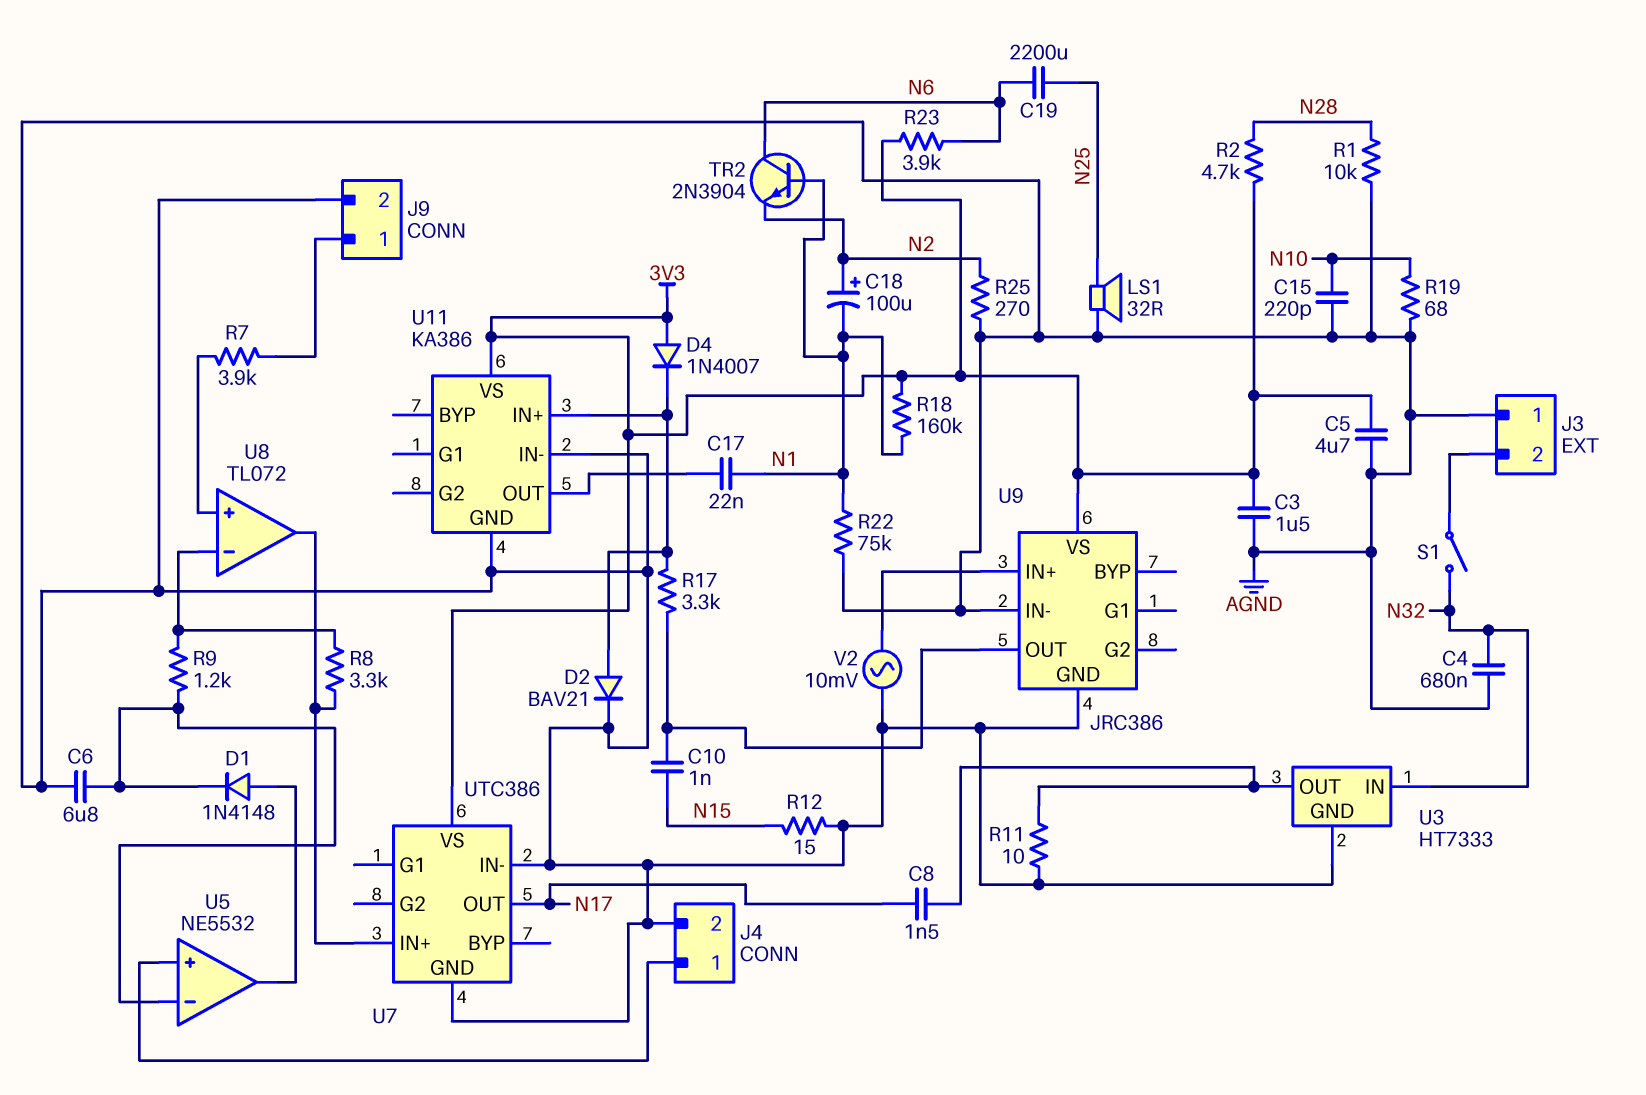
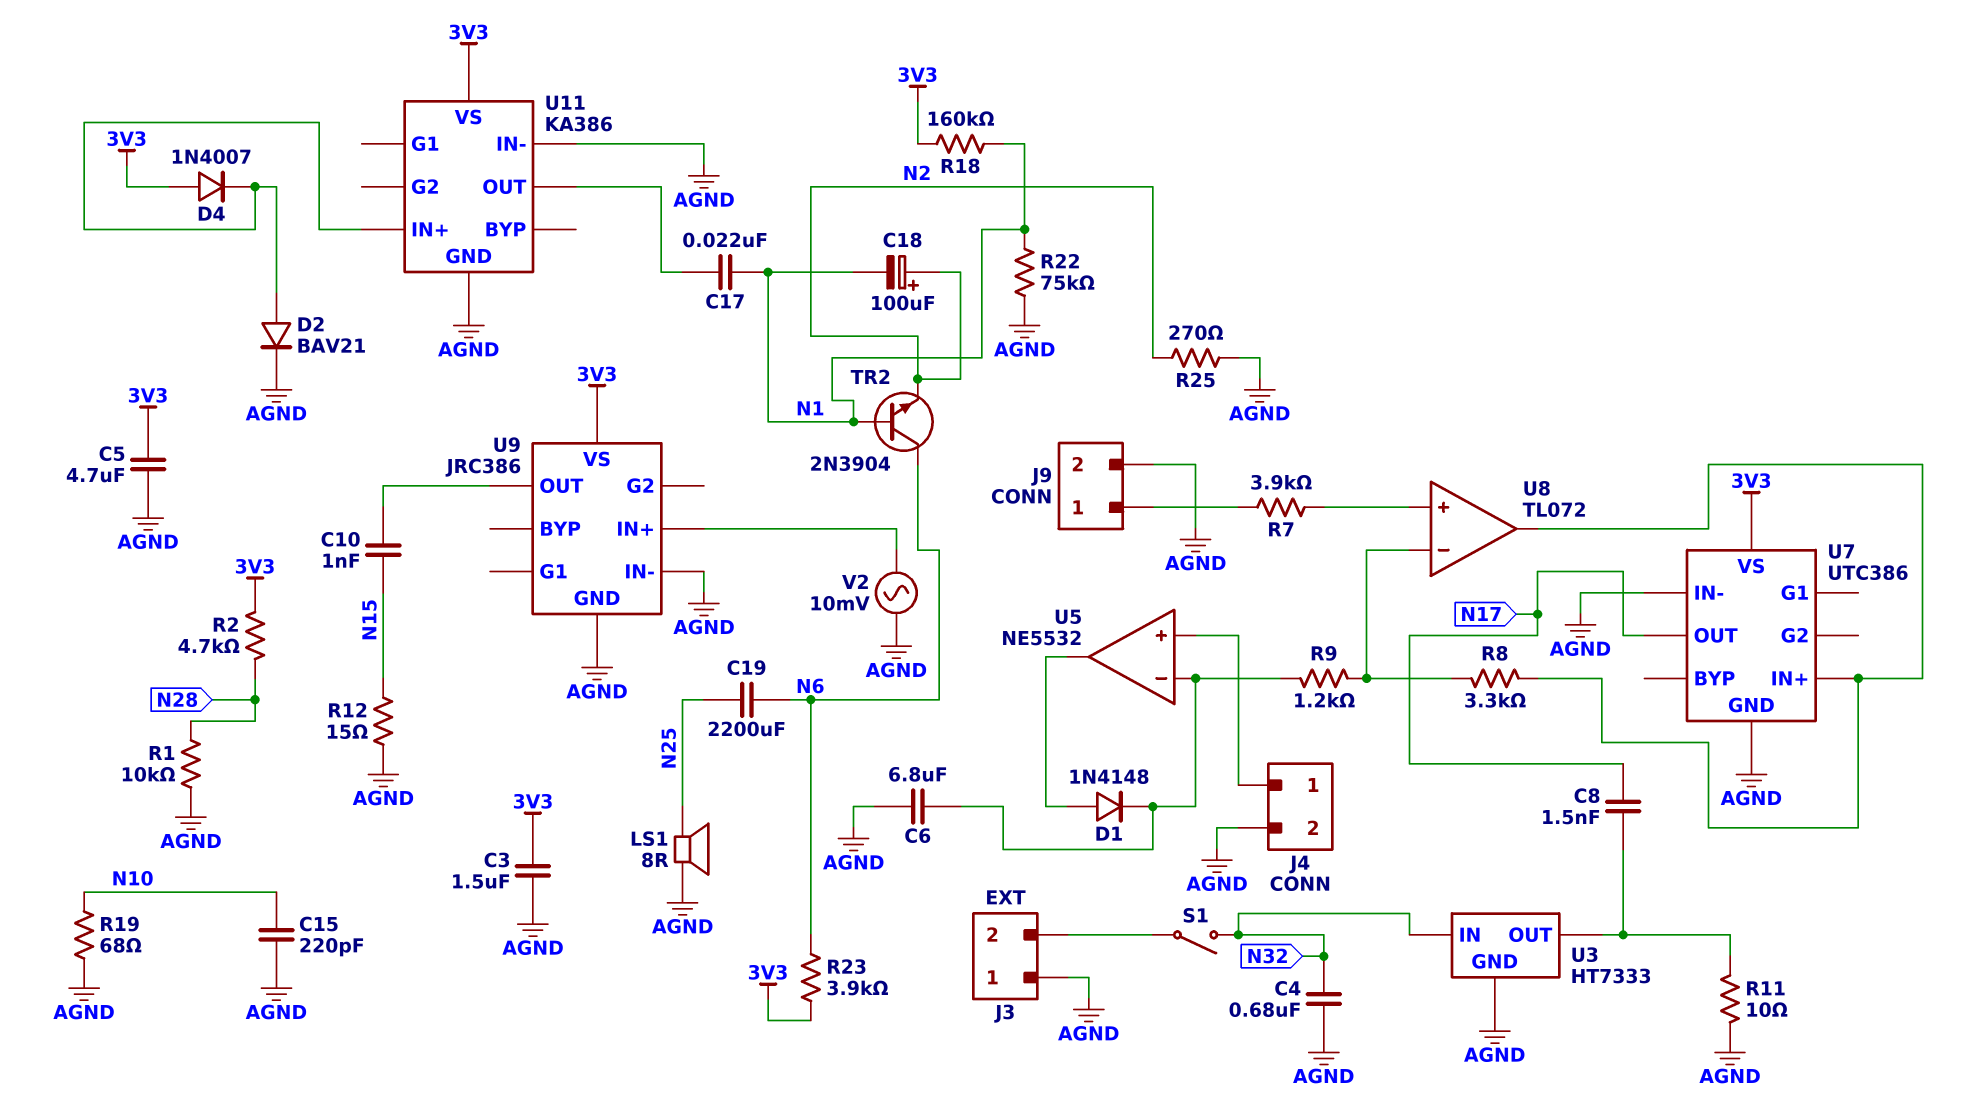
LS1: speaker 32R (AGND, N25) -> speaker 8R (AGND, N25)
R17: 3.3k (U9/OUT, U11/IN+) -> none

